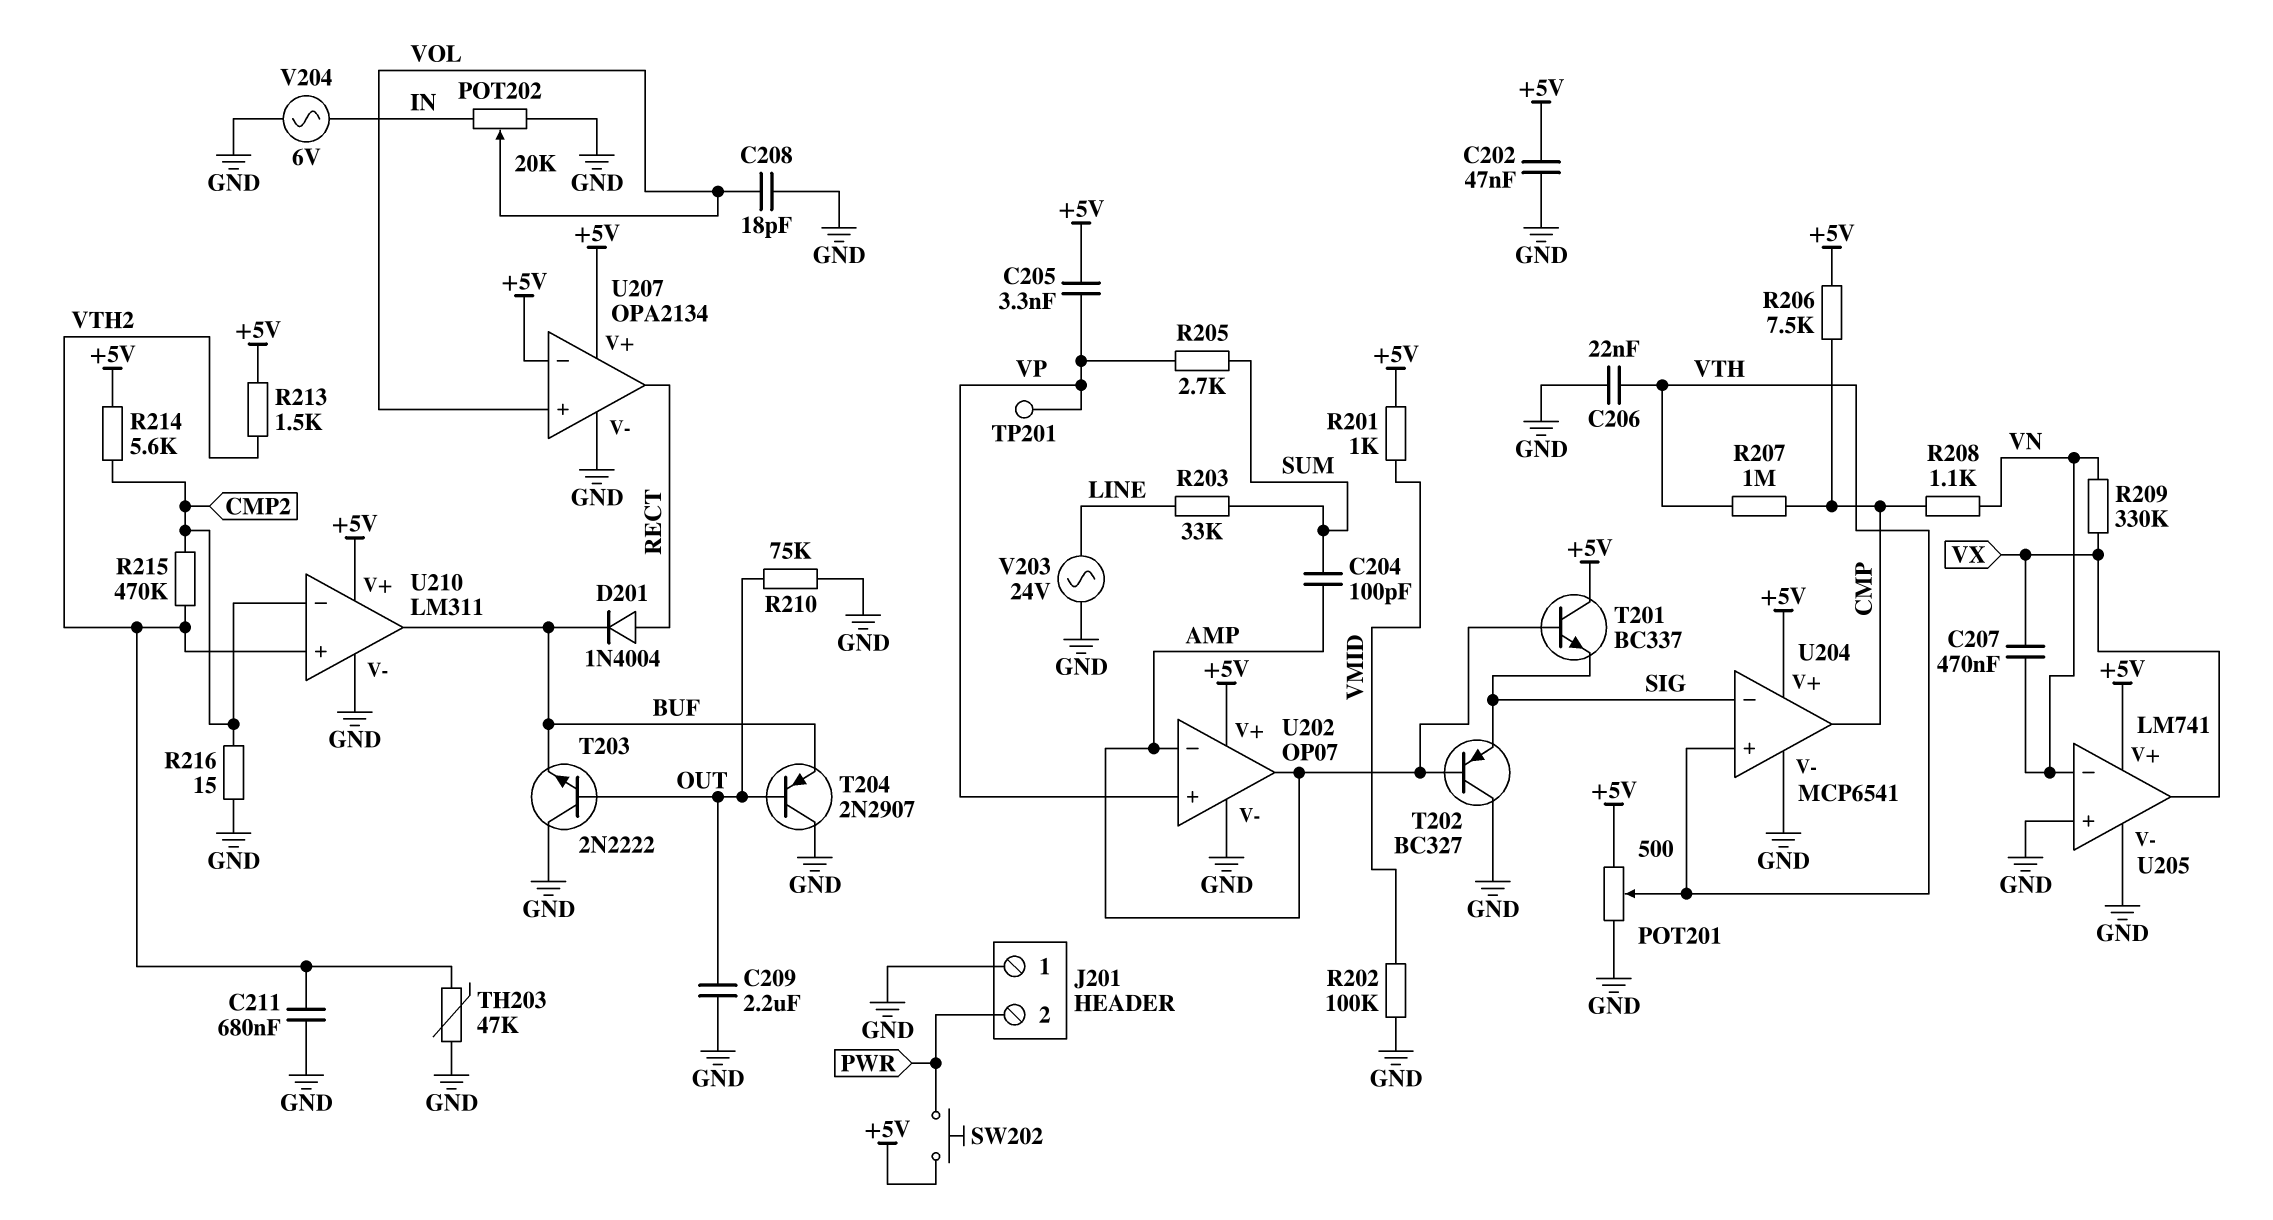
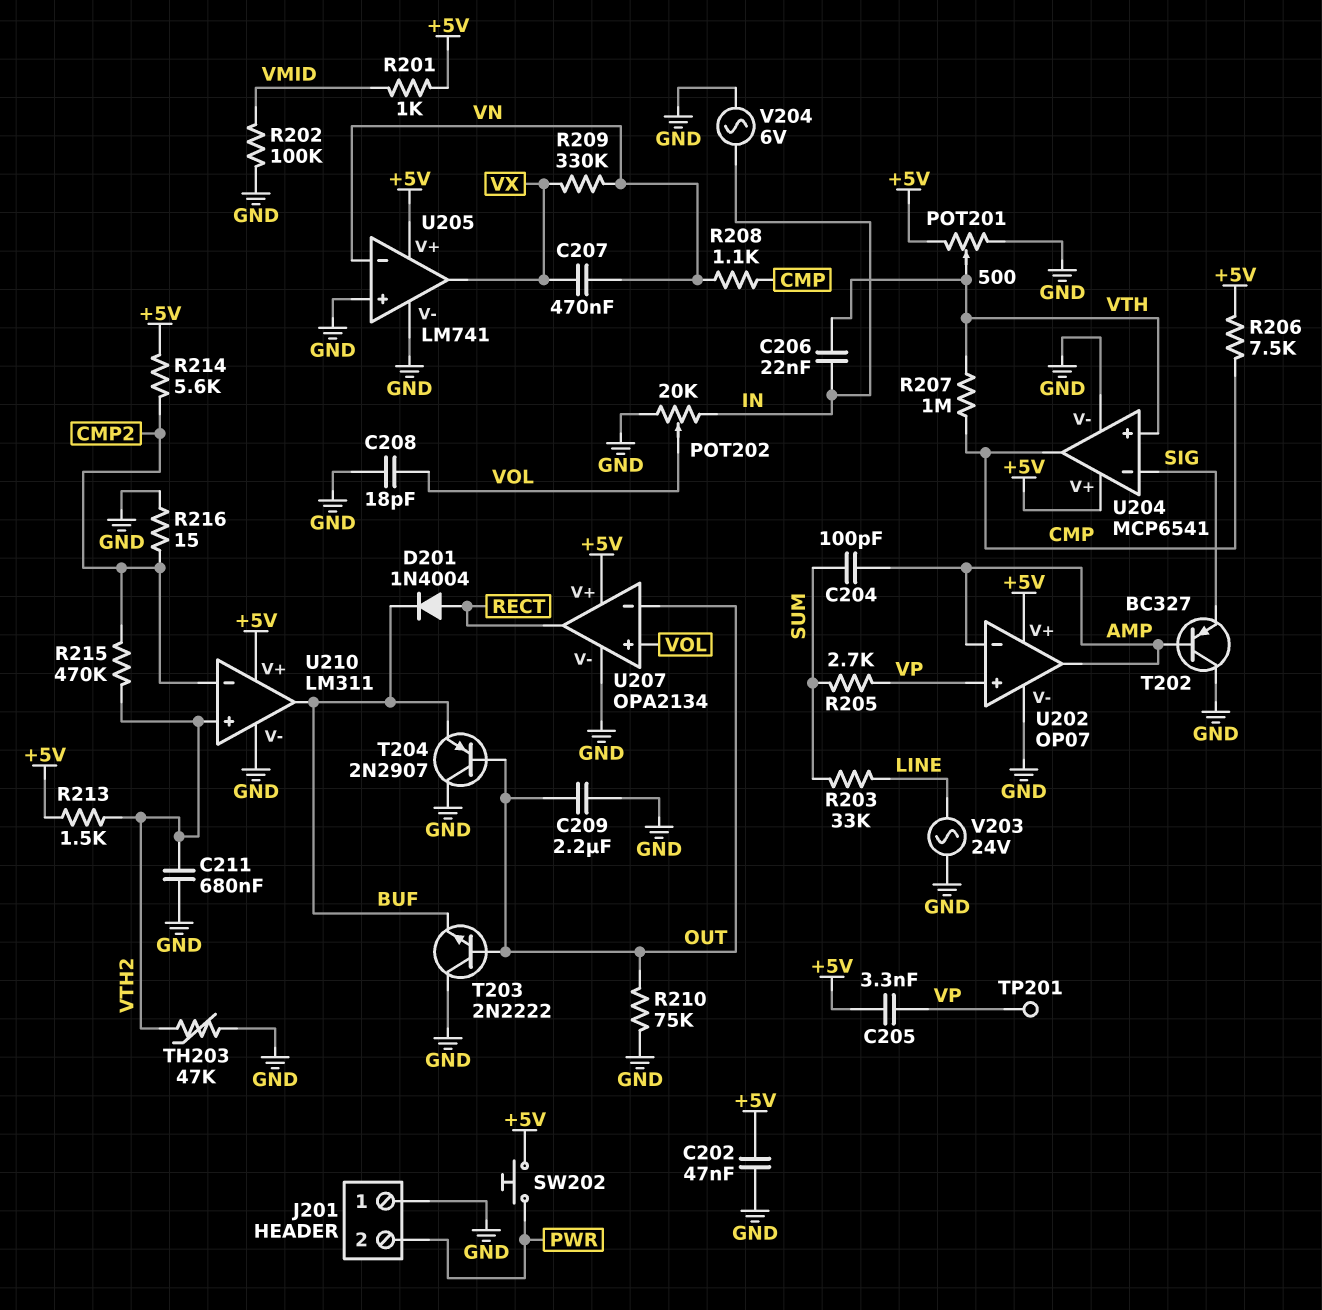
C206: 22nF (GND, VTH) -> 22nF (IN, VTH)
T201: NPN BC337 (B AMP, C +5V, E SIG) -> none
U207 pin in-: +5V -> OUT

